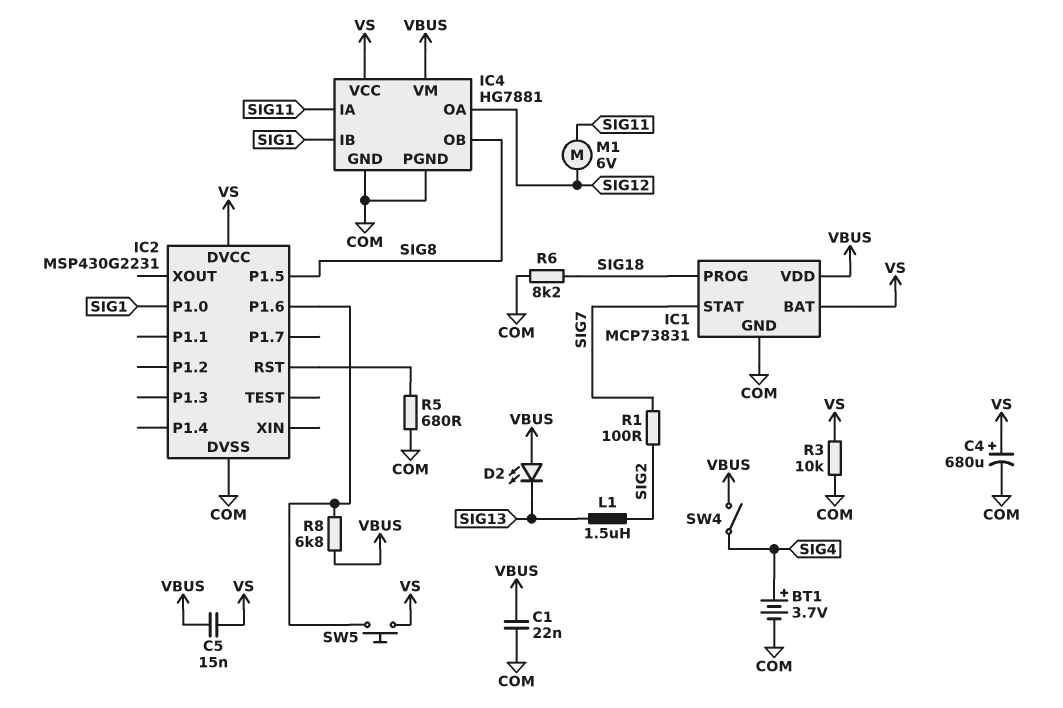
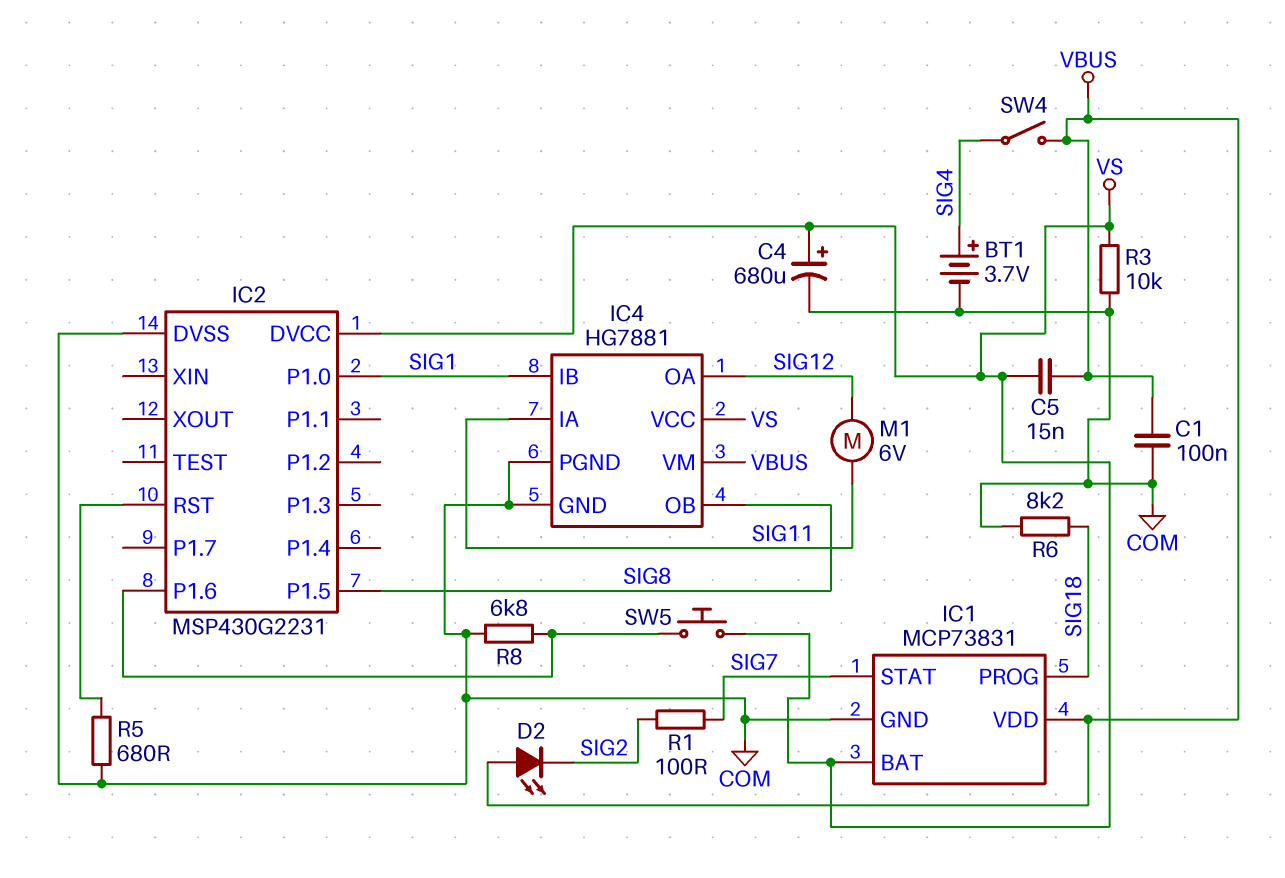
C1: 22nF (COM, VBUS) -> 100nF (COM, VBUS)
D2: LED (A VBUS, K SIG13) -> LED (A VBUS, K SIG2)
L1: 1.5uH (SIG2, SIG13) -> none
R8: 6.8k (IC2/P1.6, VBUS) -> 6.8k (COM, IC2/P1.6)

